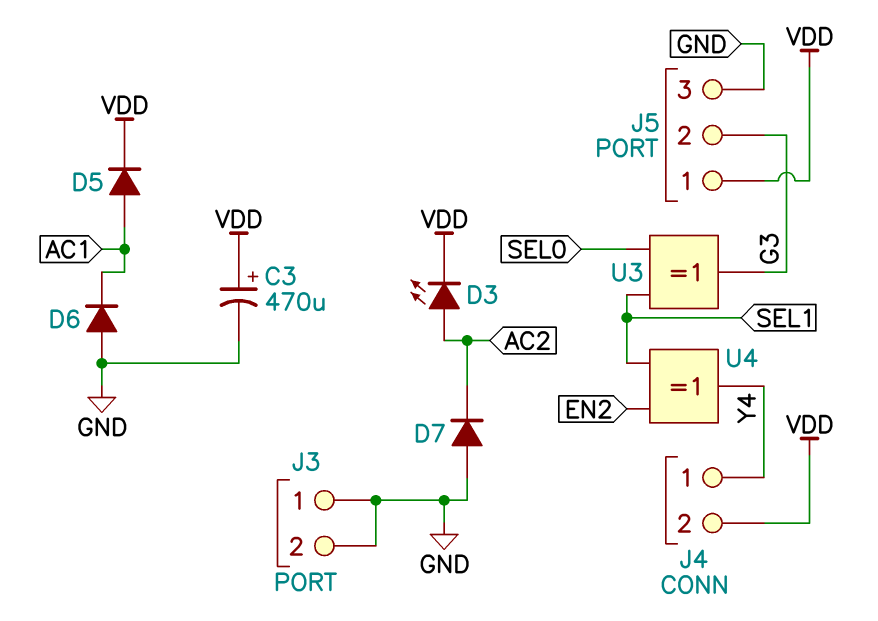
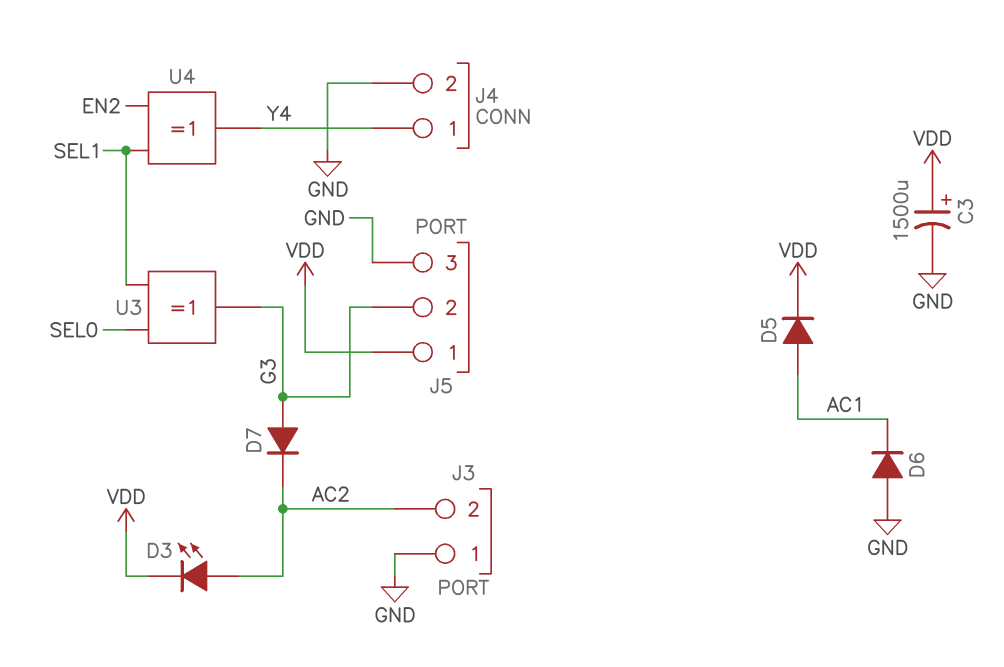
C3: 470uF (plus VDD, minus GND) -> 1500uF (plus VDD, minus GND)
D7: diode (A GND, K AC2) -> diode (A G3, K AC2)
J3 pin 2: GND -> AC2
J4 pin 2: VDD -> GND

